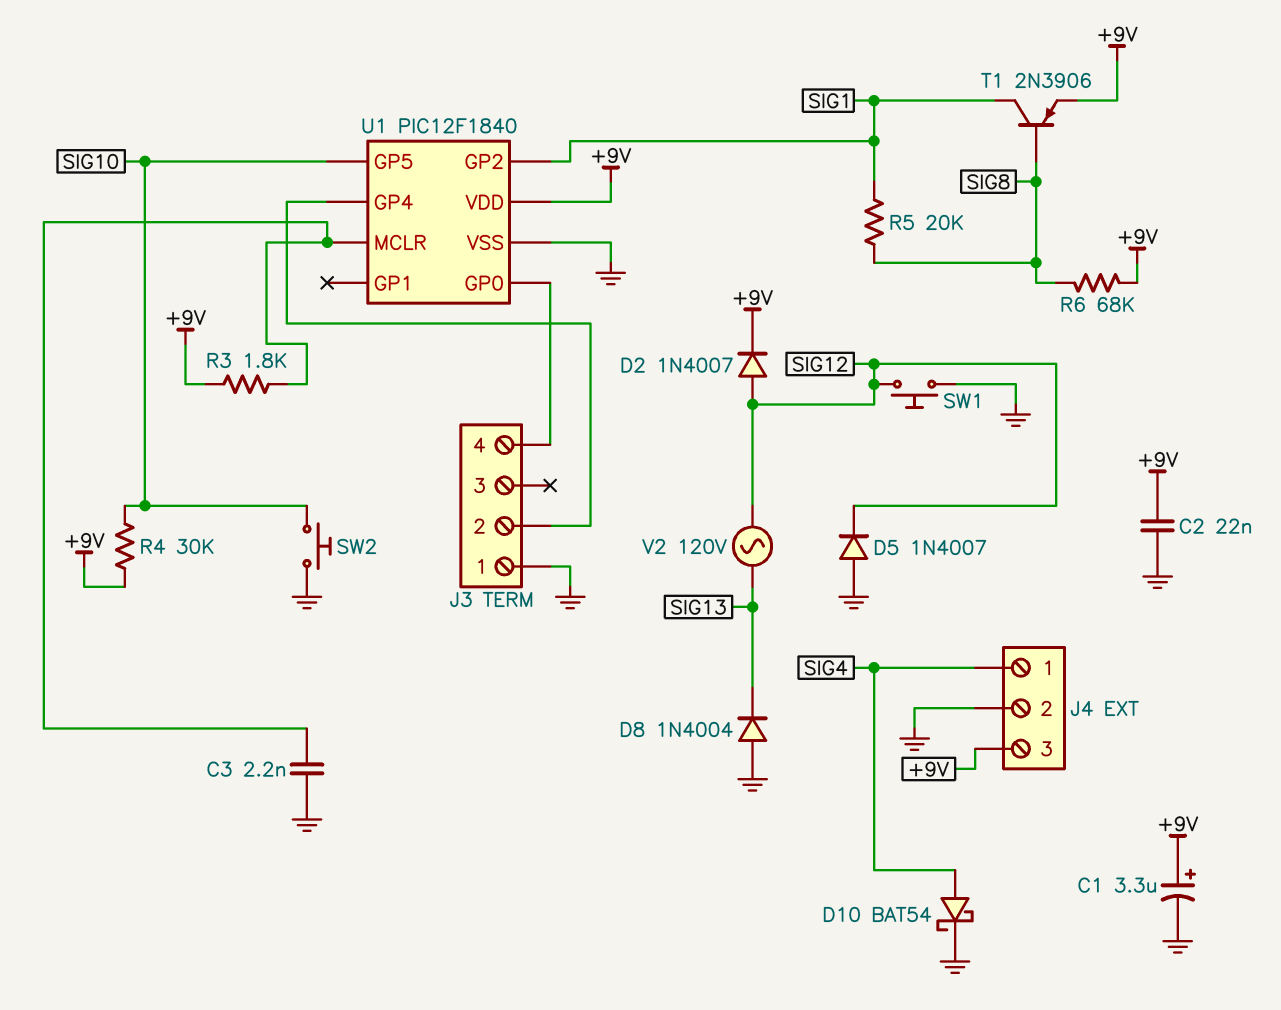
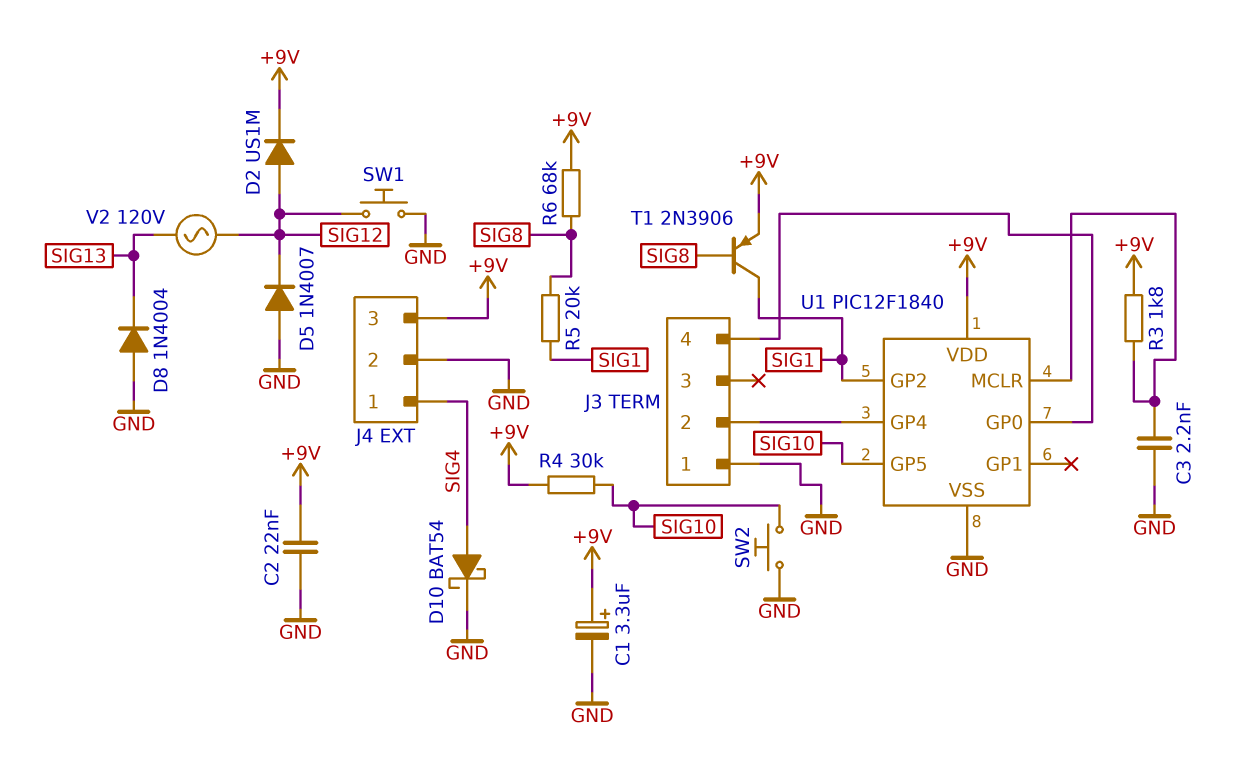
D2: diode 1N4007 (A SIG12, K +9V) -> diode US1M (A SIG12, K +9V)

